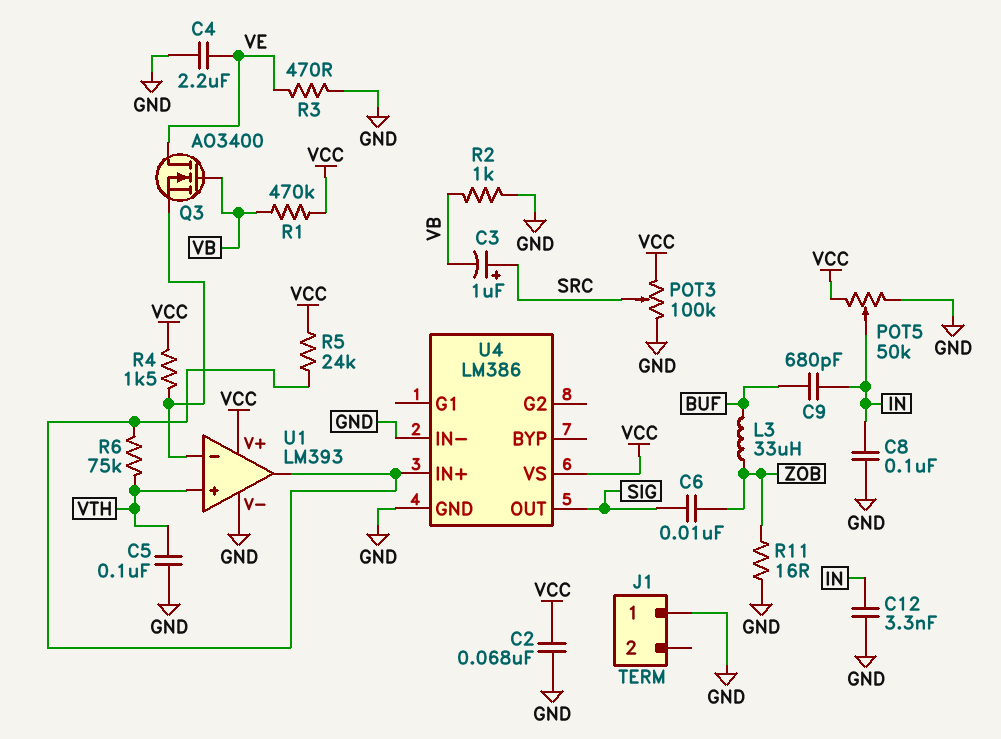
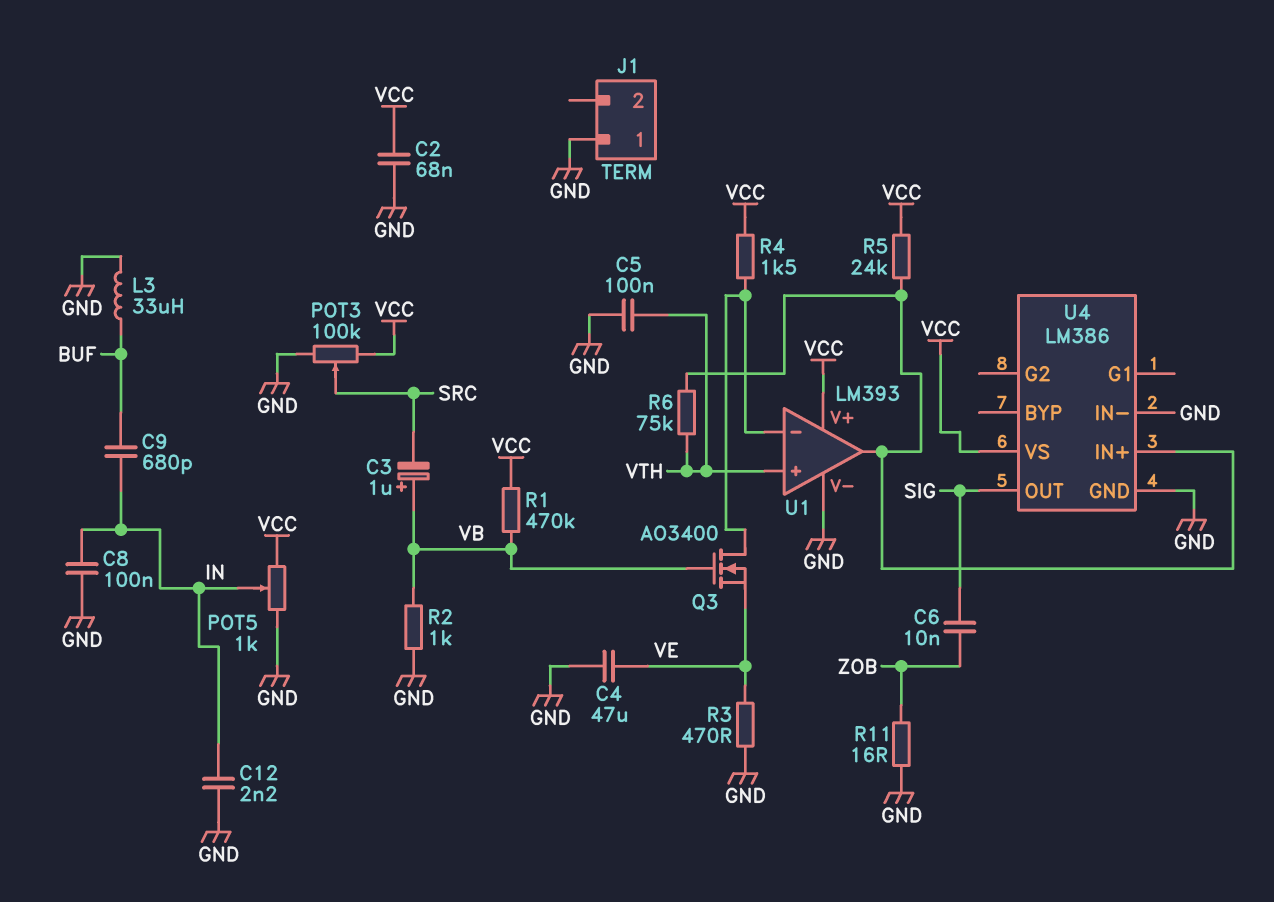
C3: 1uF (plus SRC, minus VB) -> 1uF (plus VB, minus SRC)
C4: 2.2uF (GND, VE) -> 47uF (GND, VE)
C12: 3.3nF (GND, IN) -> 2.2nF (GND, IN)
L3: 33uH (BUF, ZOB) -> 33uH (BUF, GND)
POT5: 50k (GND, VCC, wiper IN) -> 1k (GND, VCC, wiper IN)
Q3: NMOS AO3400 (G VB, D VE, S U1/in-) -> NMOS AO3400 (G VB, D U1/in-, S VE)

